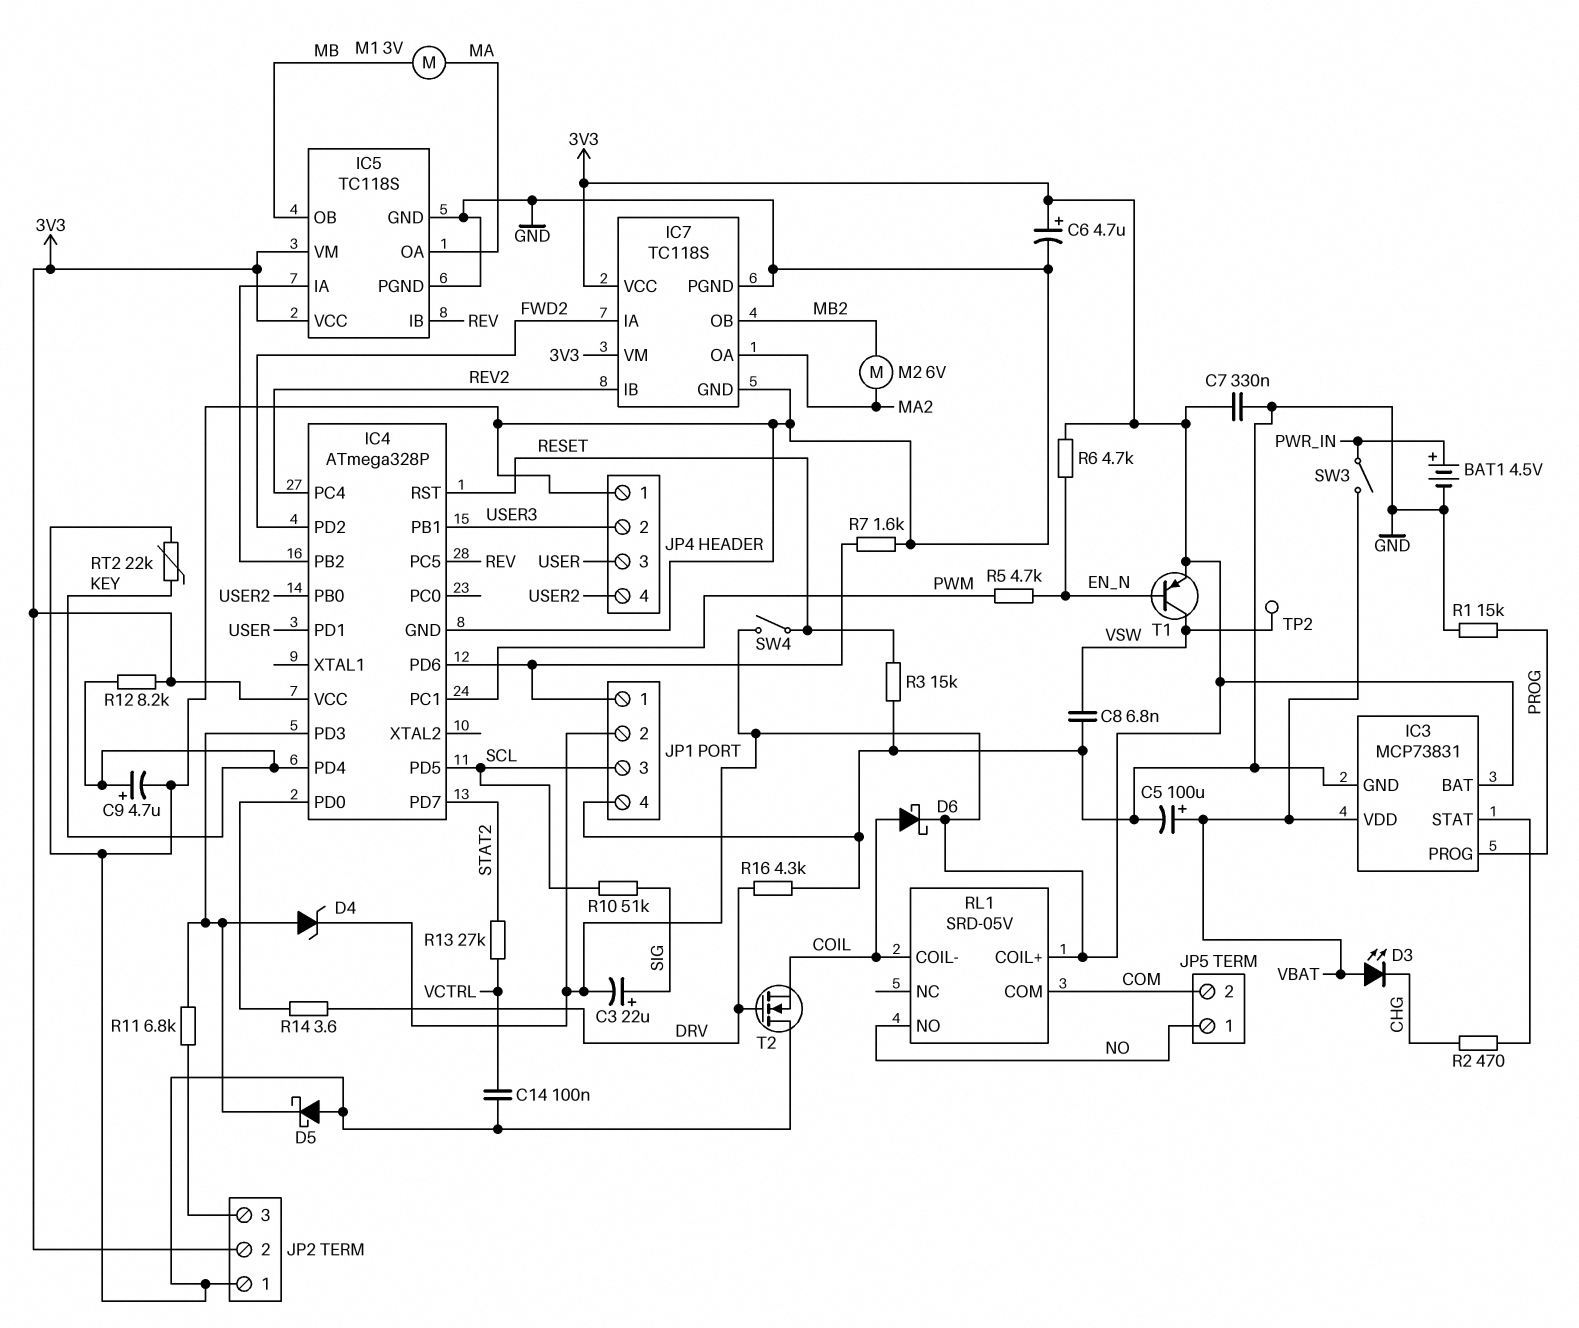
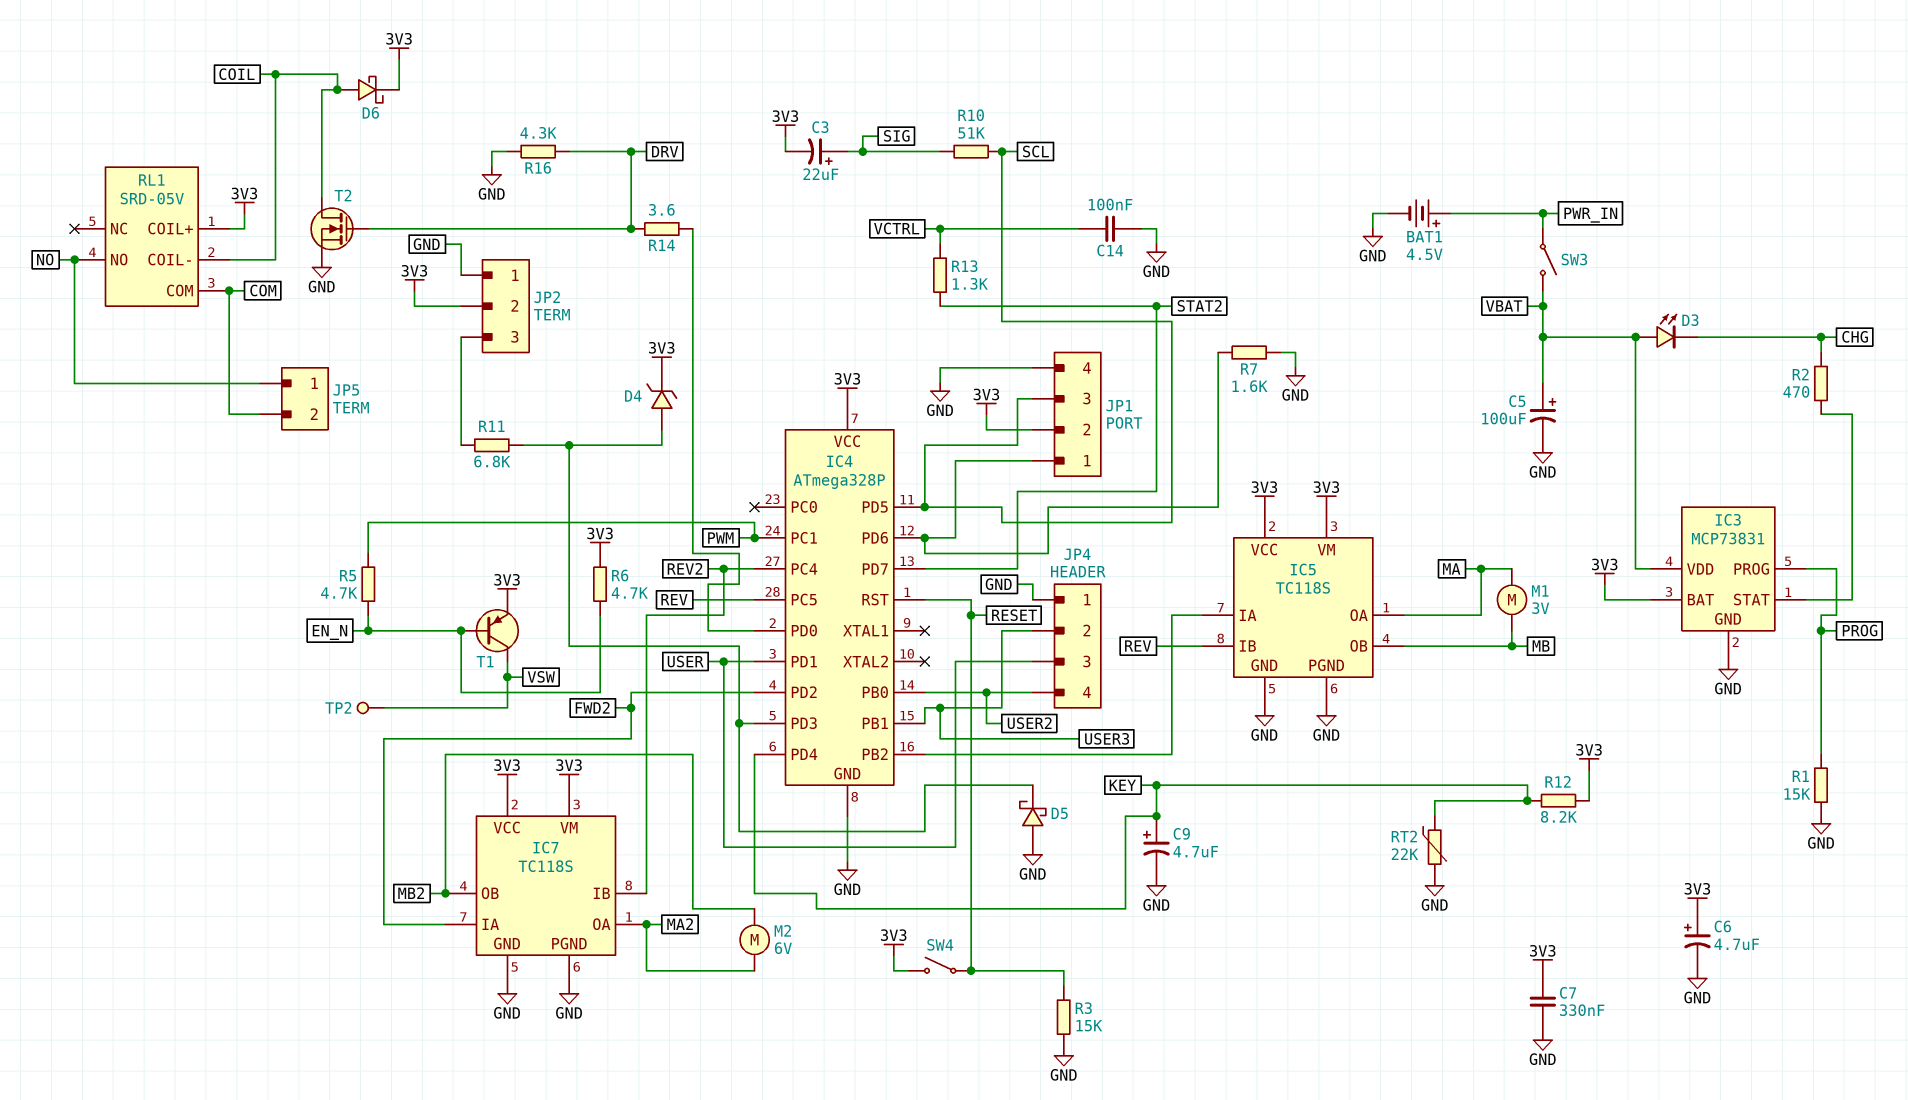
C8: 6.8nF (GND, VSW) -> none
R13: 27k (STAT2, VCTRL) -> 1.3k (STAT2, VCTRL)
T2: NMOS (G DRV, D GND, S COIL) -> NMOS (G DRV, D COIL, S GND)

